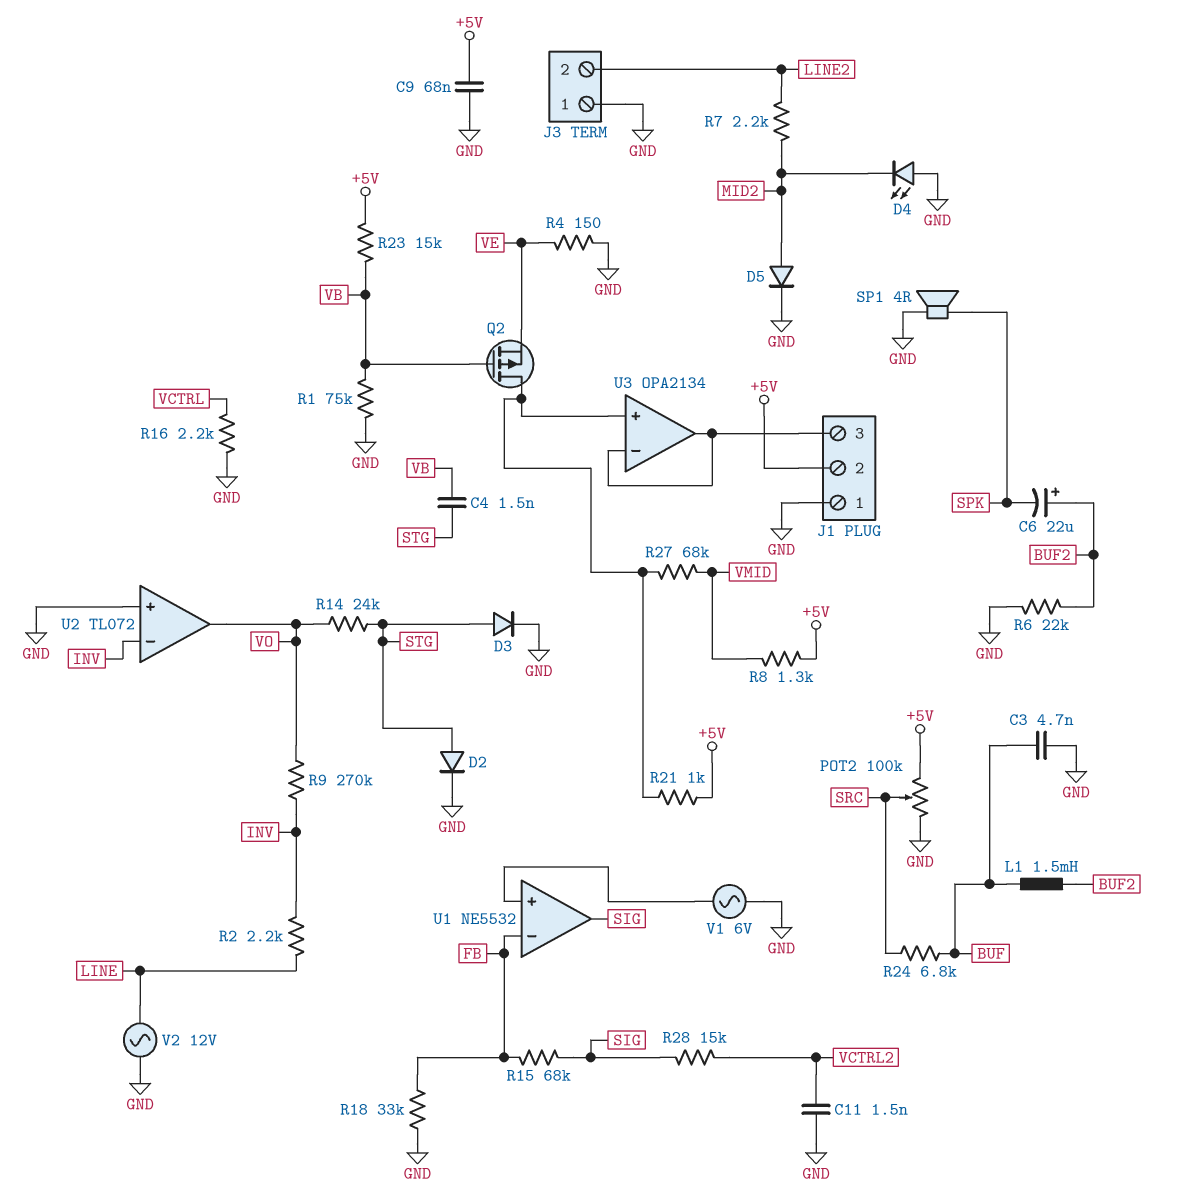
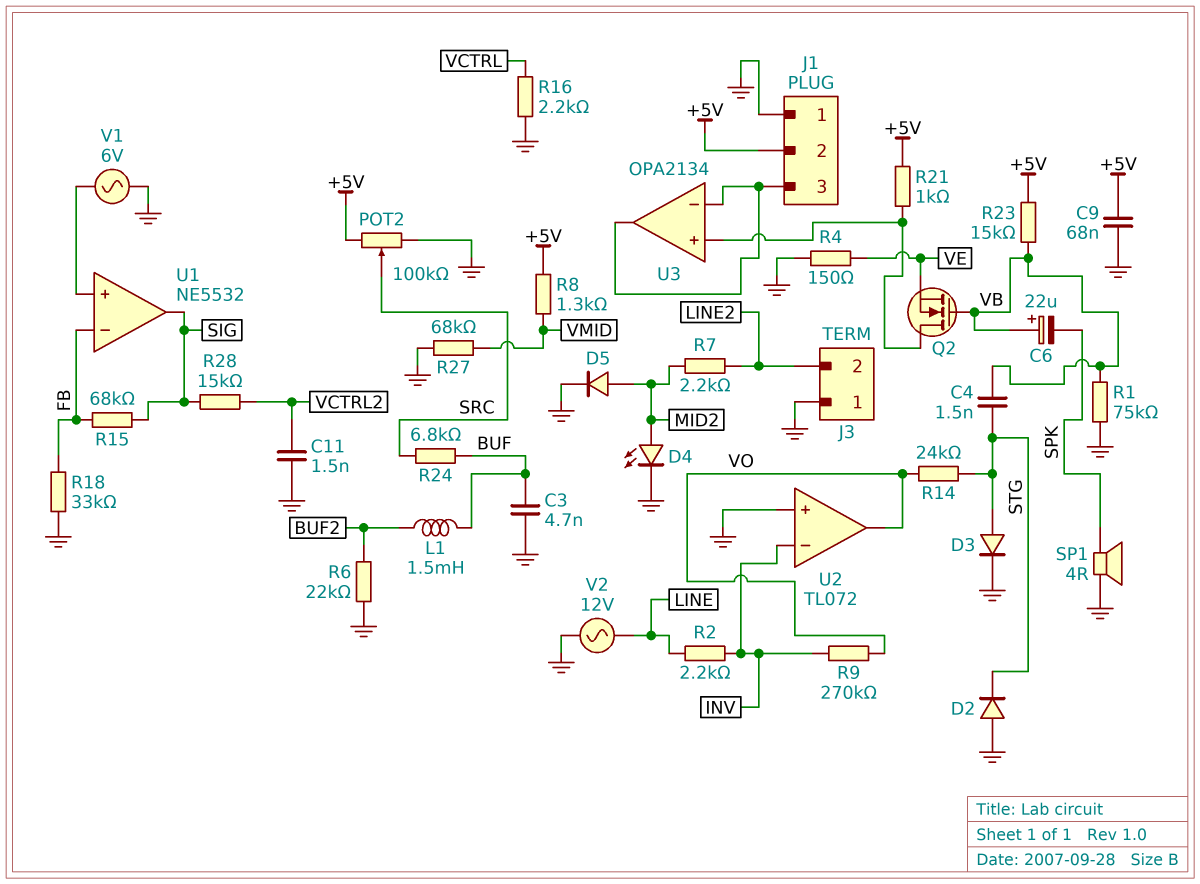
C6: 22uF (plus BUF2, minus SPK) -> 22uF (plus VB, minus SPK)
D2: diode (A STG, K GND) -> diode (A GND, K STG)
D4: LED (A GND, K MID2) -> LED (A MID2, K GND)
Q2: PMOS (G VB, D U3/in+, S VE) -> NMOS (G VB, D U3/in+, S VE)
R27: 68k (U3/in+, VMID) -> 68k (GND, VMID)

